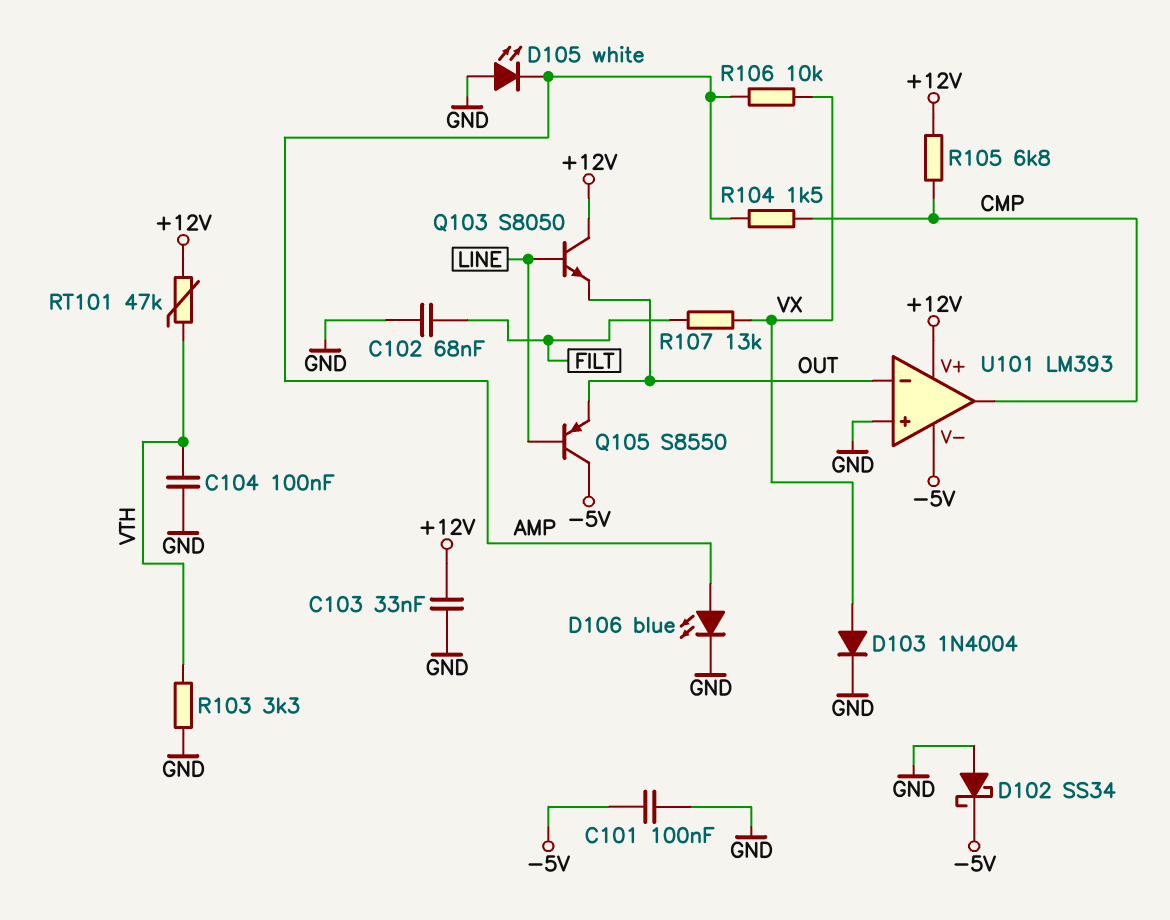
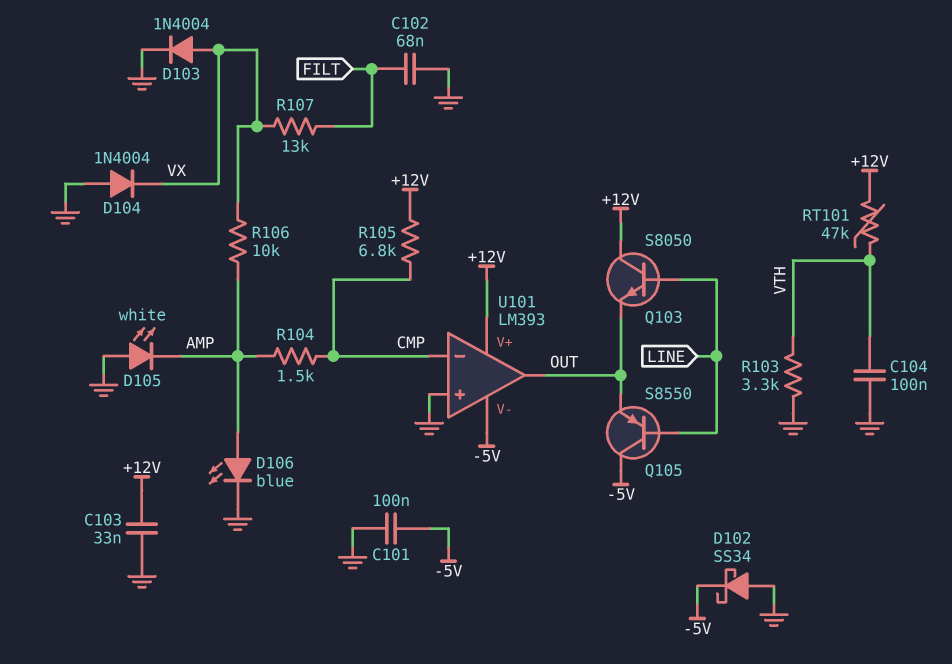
D104: none -> diode 1N4004 (A GND, K VX)
U101 pin in-: OUT -> CMP
U101 pin out: CMP -> OUT

